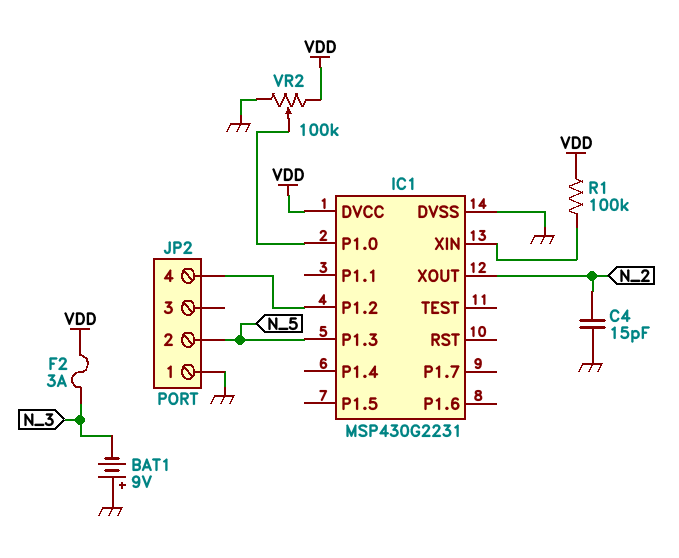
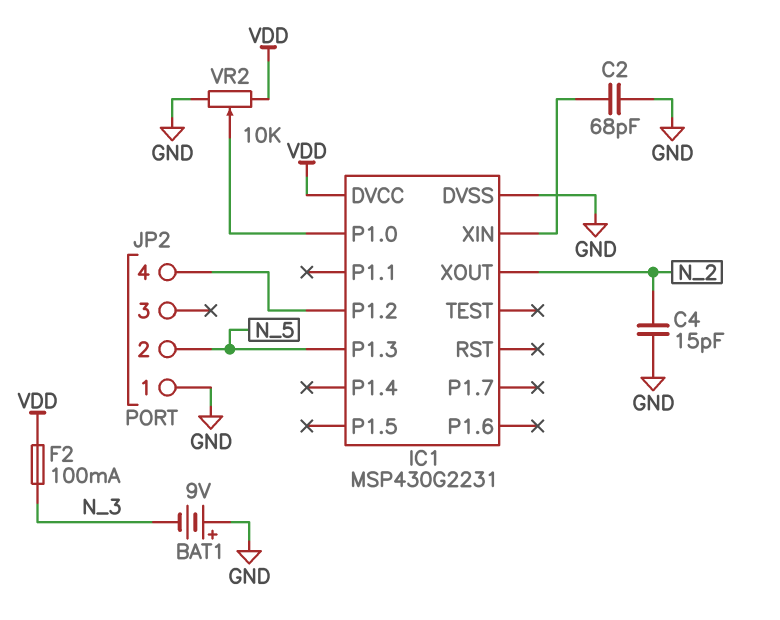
C2: none -> 68pF (GND, IC1/XIN)
F2: 3A (N_3, VDD) -> 100mA (N_3, VDD)
R1: 100k (IC1/XIN, VDD) -> none
VR2: 100k (GND, VDD, wiper IC1/P1.0) -> 10k (GND, VDD, wiper IC1/P1.0)

